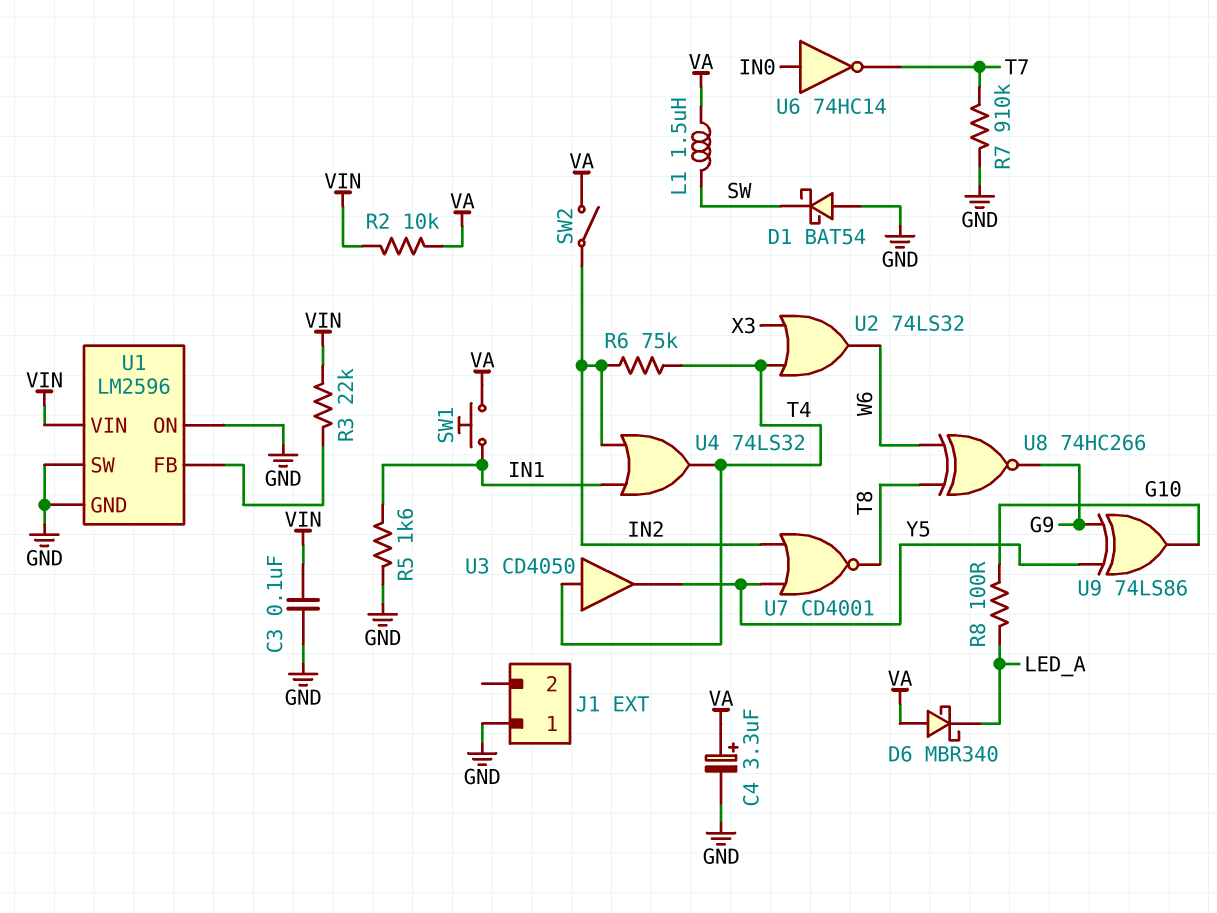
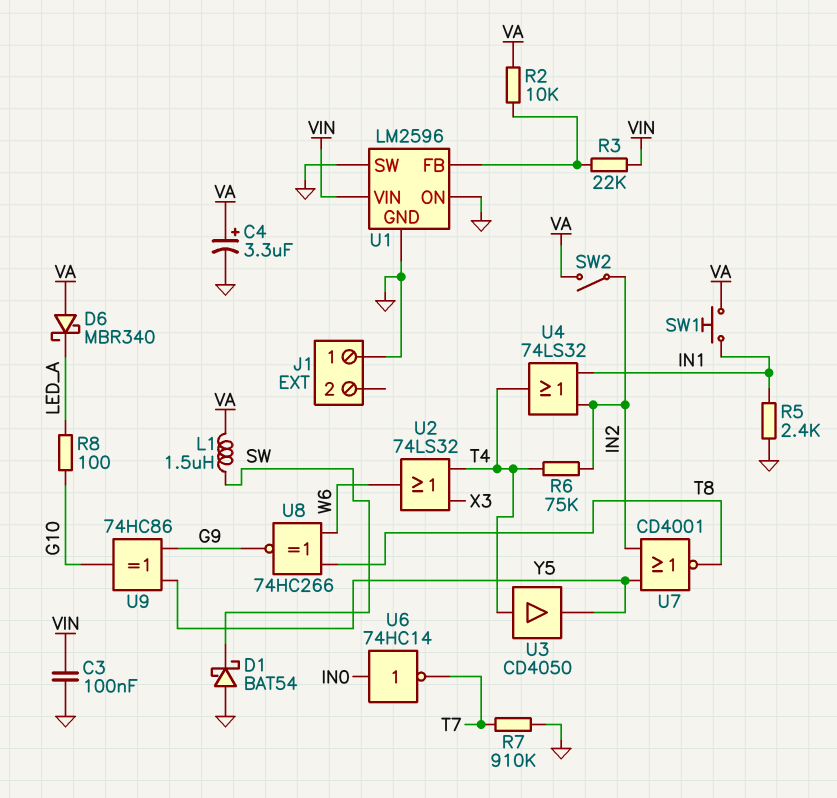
R2: 10k (VA, VIN) -> 10k (U1/FB, VA)
R5: 1.6k (GND, IN1) -> 2.4k (GND, IN1)
U9: XOR 74LS86 (in G9, in Y5, out G10) -> XOR 74HC86 (in G9, in Y5, out G10)

